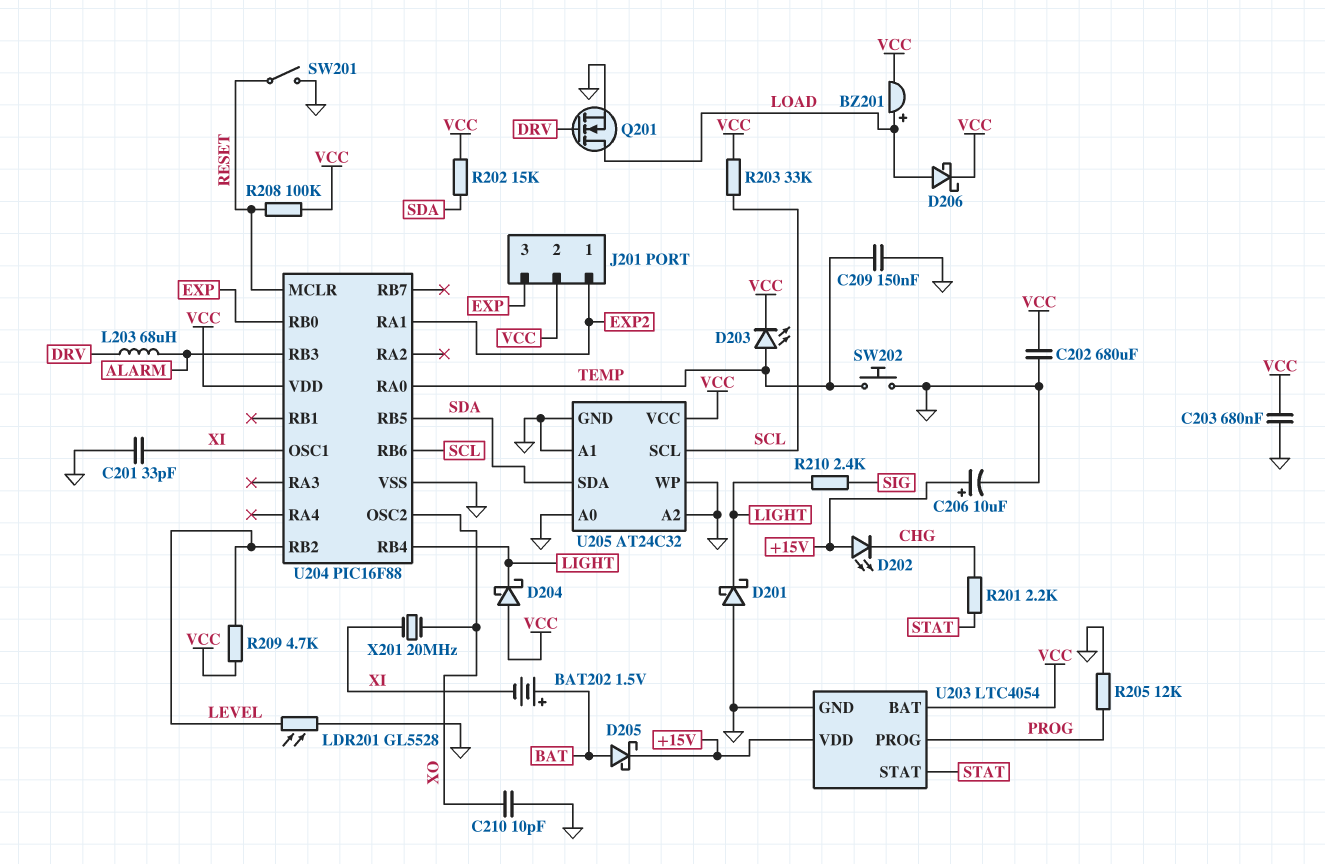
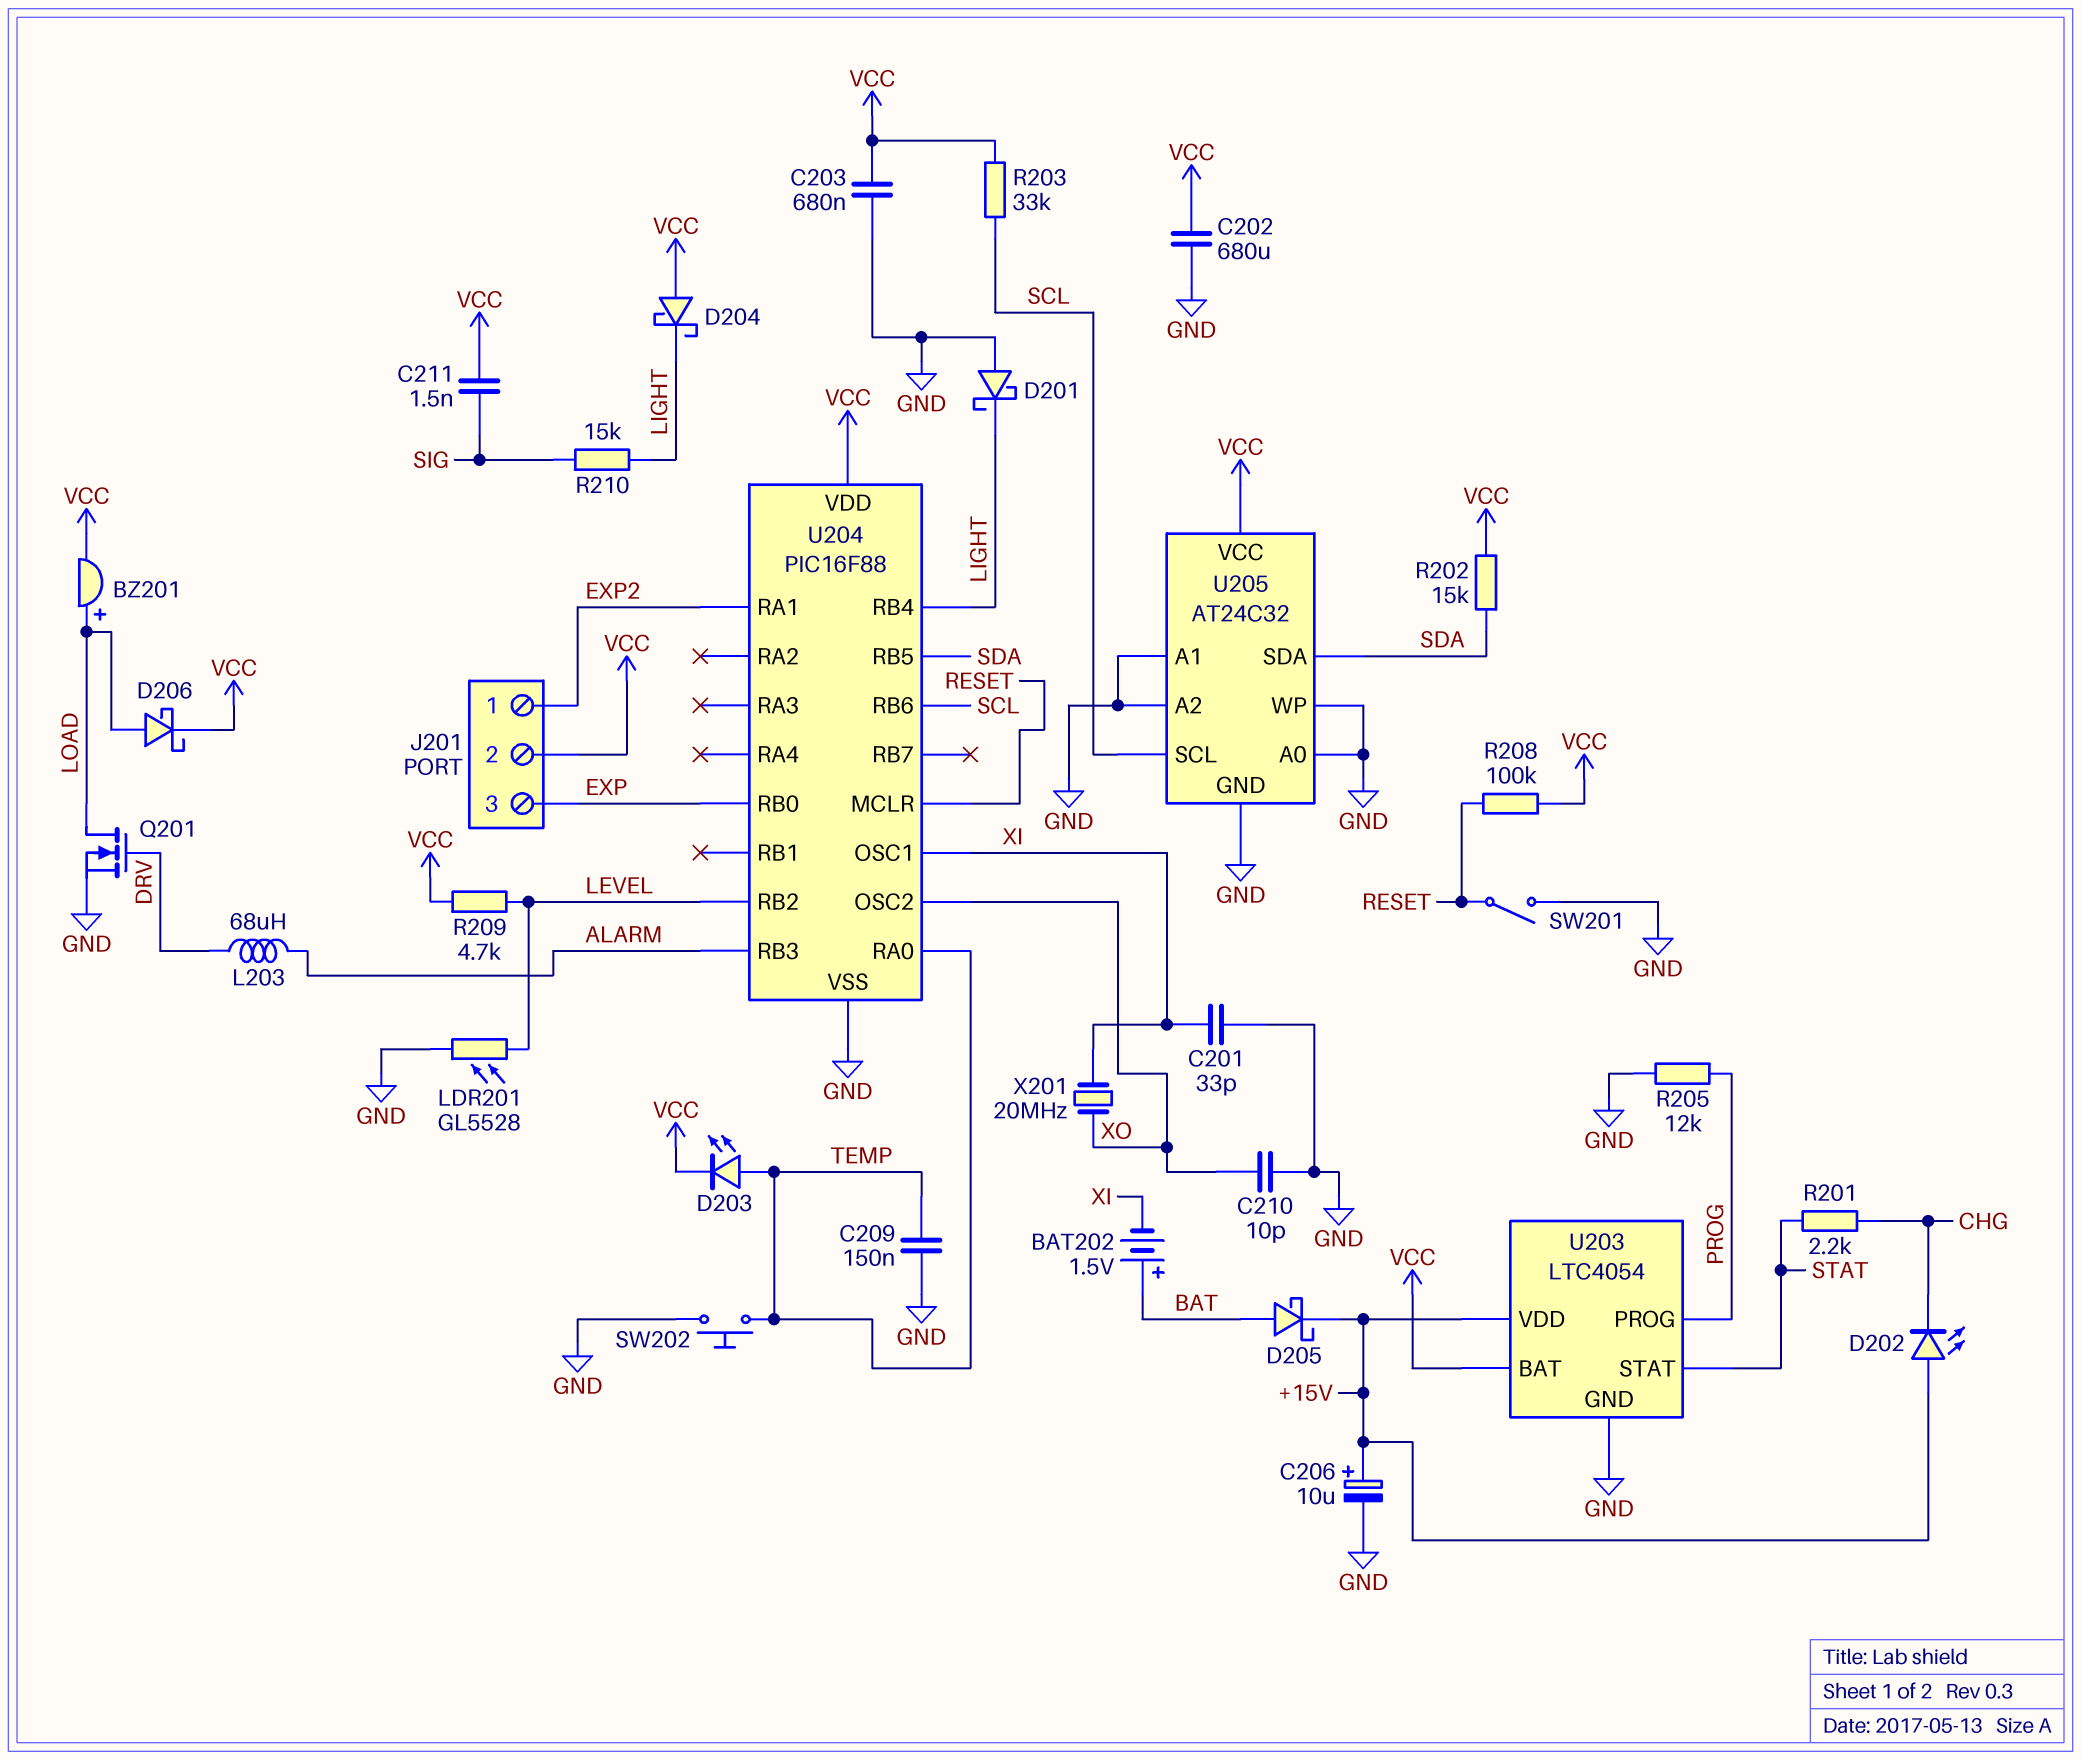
C211: none -> 1.5nF (SIG, VCC)
R210: 2.4k (LIGHT, SIG) -> 15k (LIGHT, SIG)

